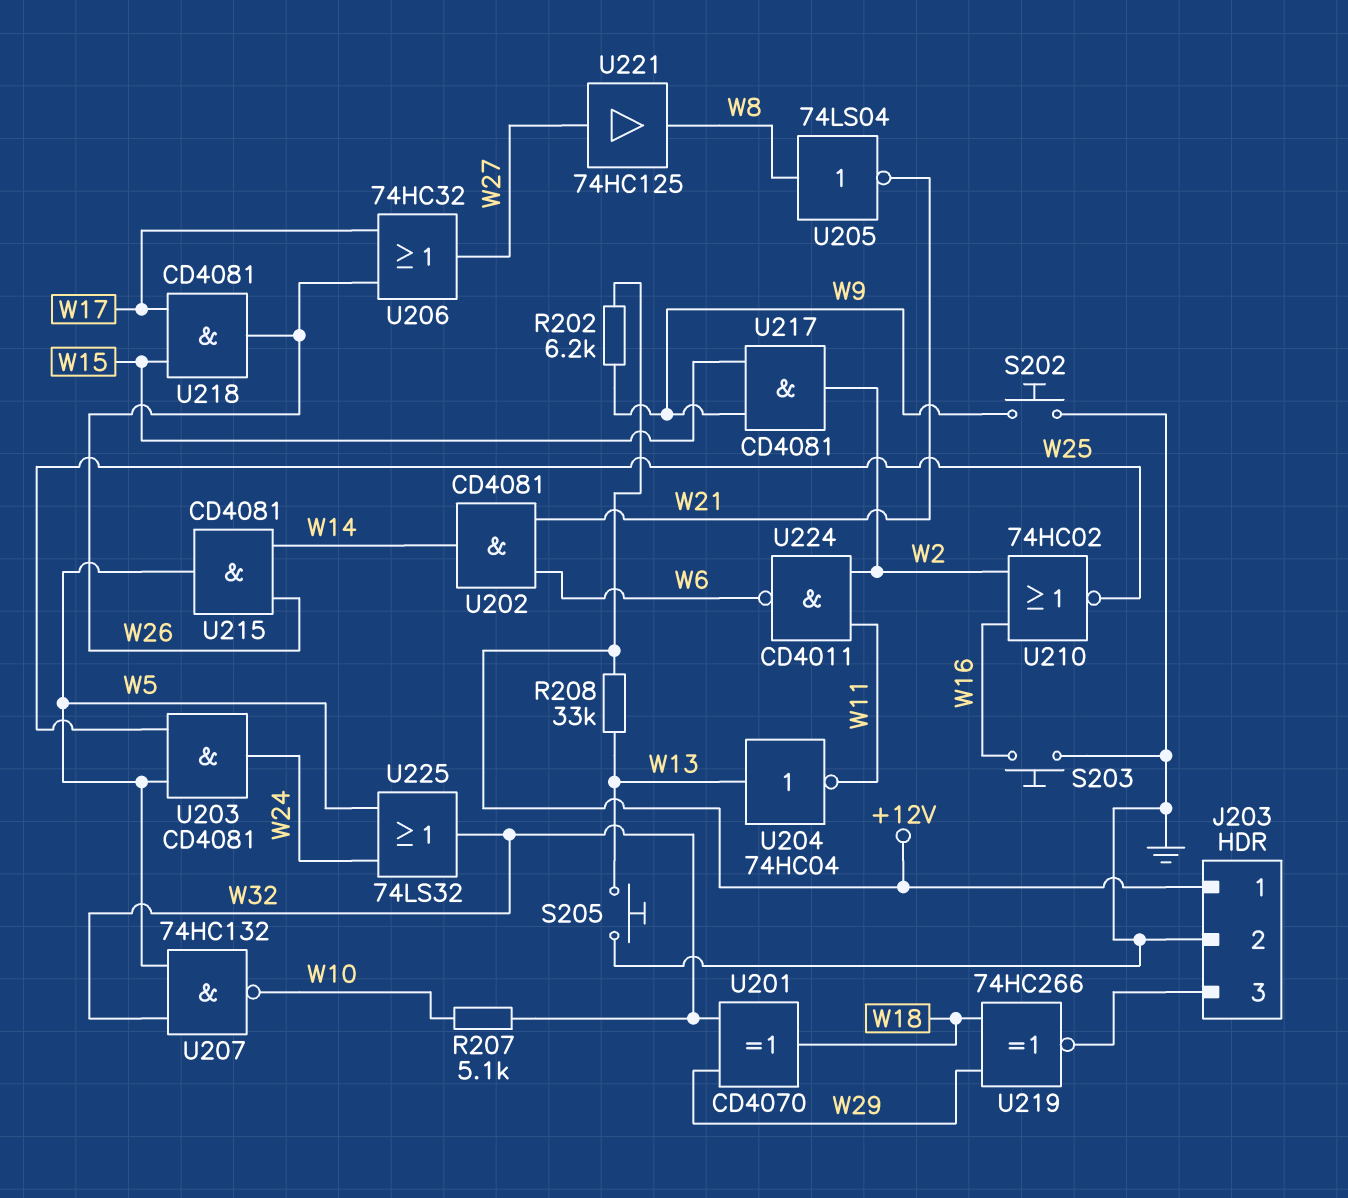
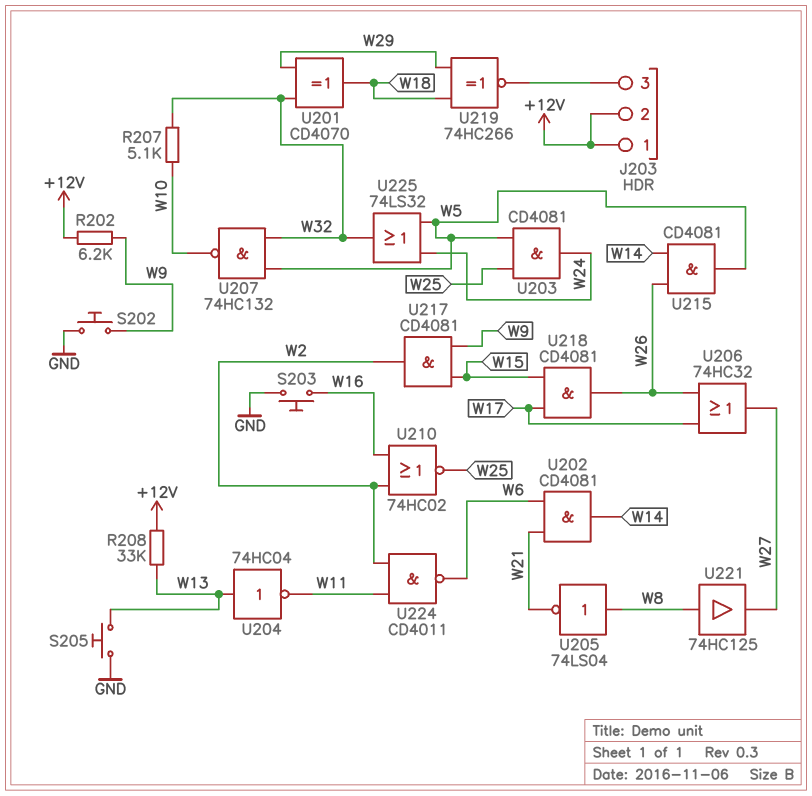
J203 pin 2: GND -> +12V
U221: buffer 74HC125 (in W27, out W8) -> buffer 74HC125 (in W8, out W27)

